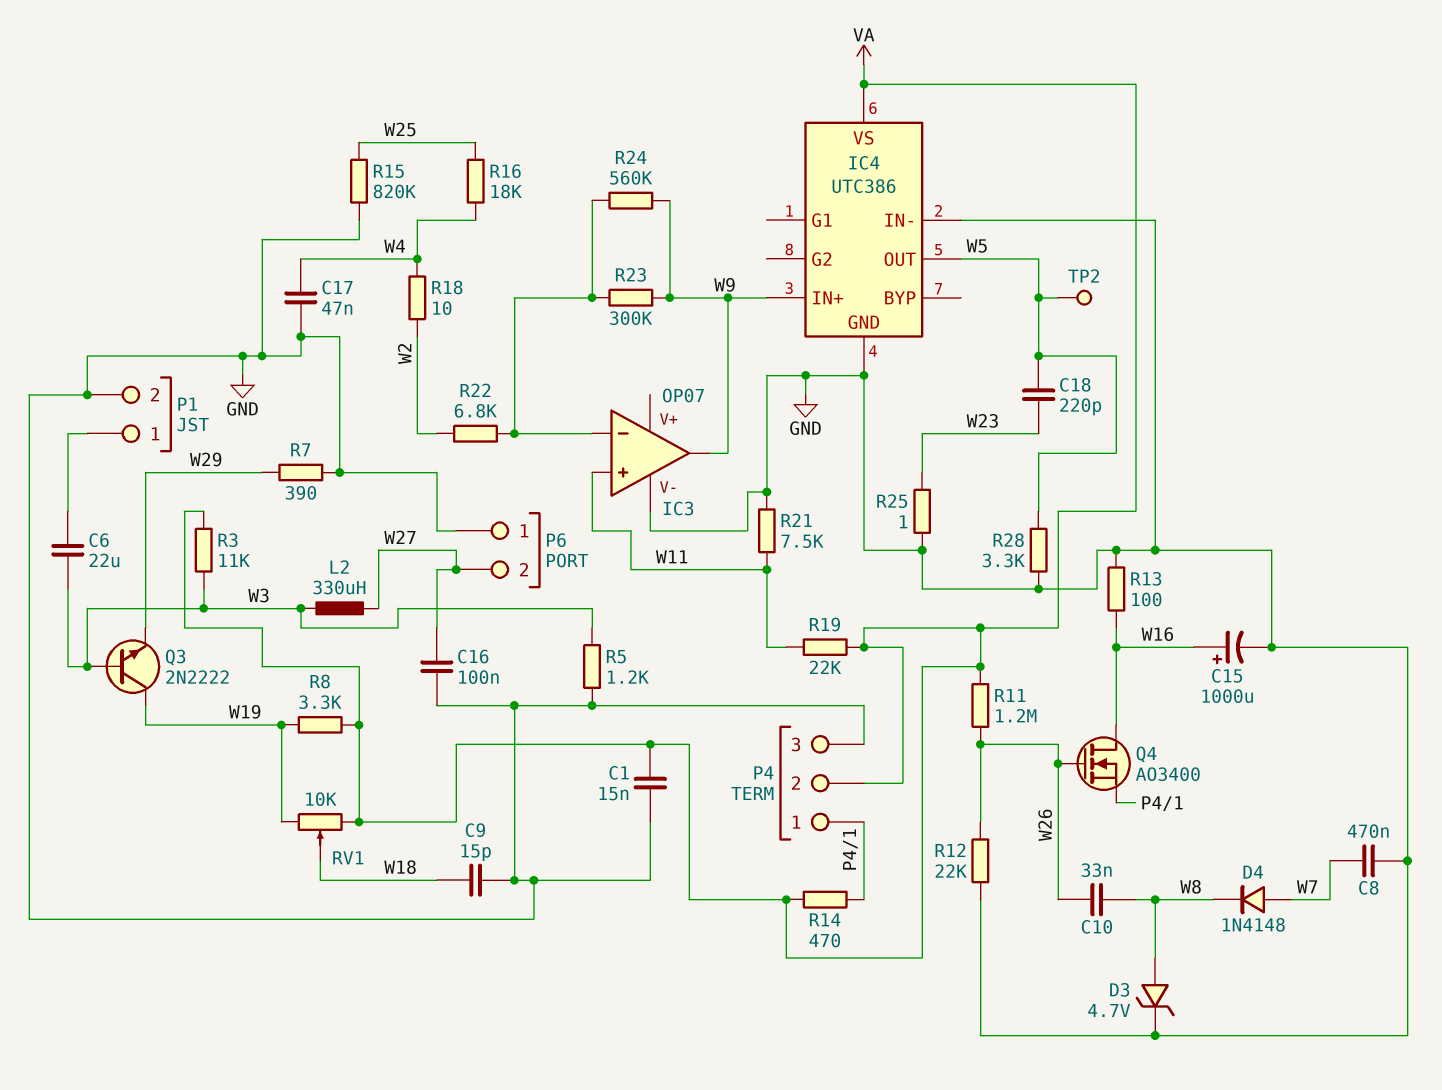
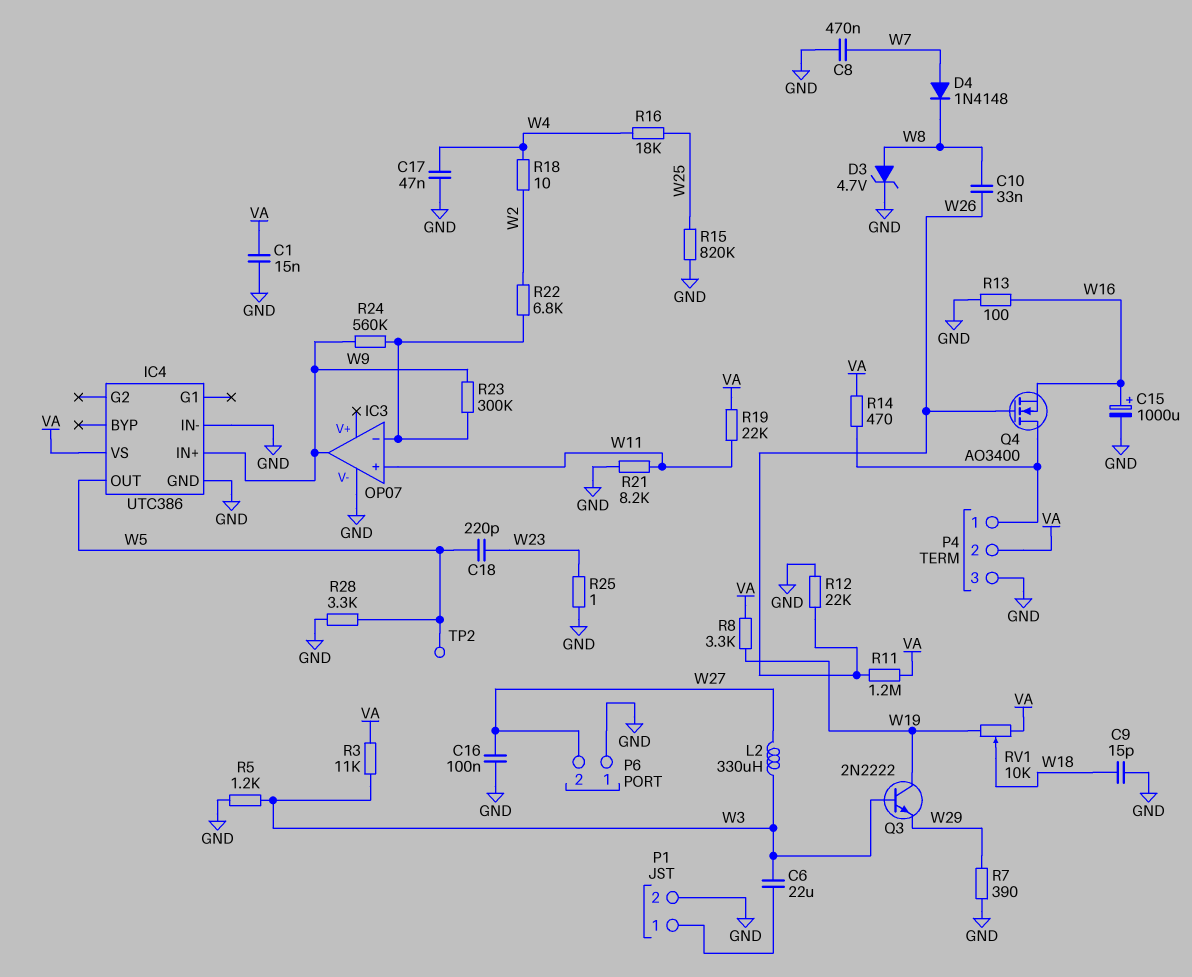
Q4: NMOS AO3400 (G W26, D W16, S P4/1) -> NMOS AO3400 (G W26, D P4/1, S W16)
R21: 7.5k (GND, W11) -> 8.2k (GND, W11)

